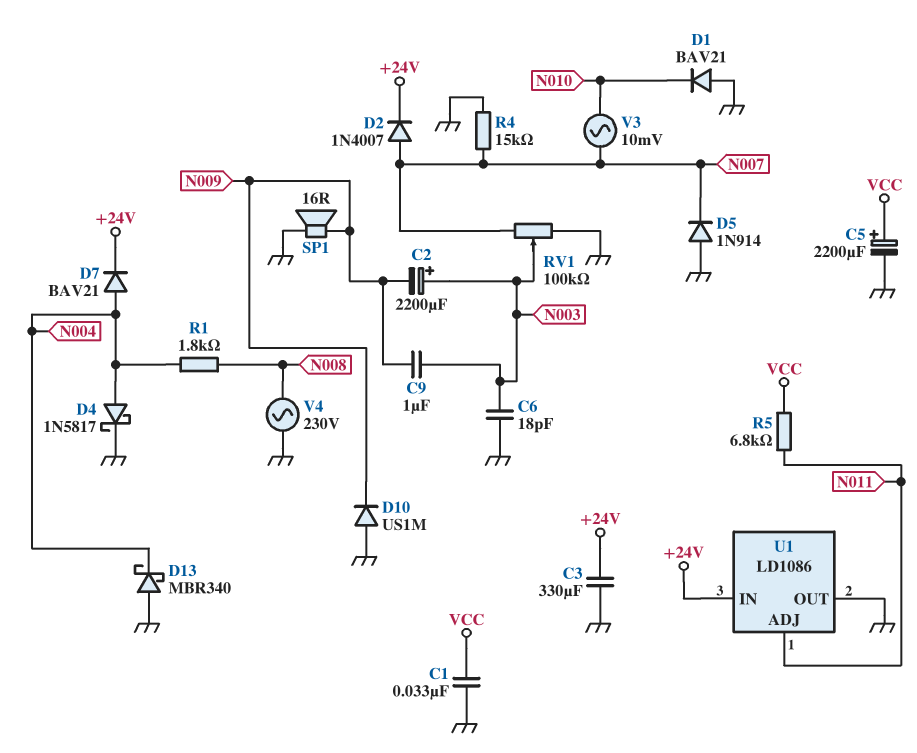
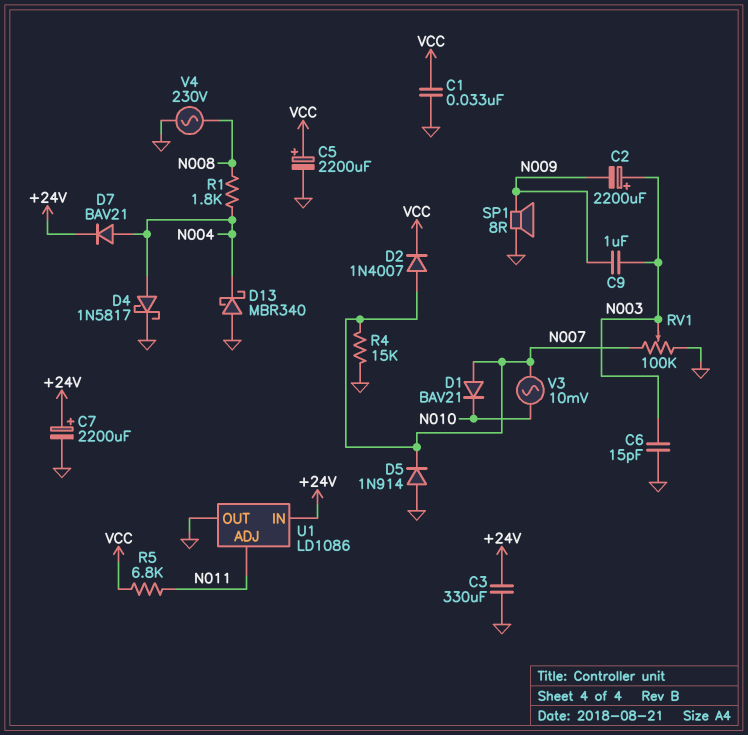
C6: 18pF (GND, N003) -> 15pF (GND, N003)
C7: none -> 2200uF (plus +24V, minus GND)
D1: diode BAV21 (A GND, K N010) -> diode BAV21 (A N007, K N010)
D2: diode 1N4007 (A N007, K +24V) -> diode 1N4007 (A N007, K VCC)
D10: diode US1M (A GND, K N009) -> none
SP1: speaker 16R (GND, N009) -> speaker 8R (GND, N009)

